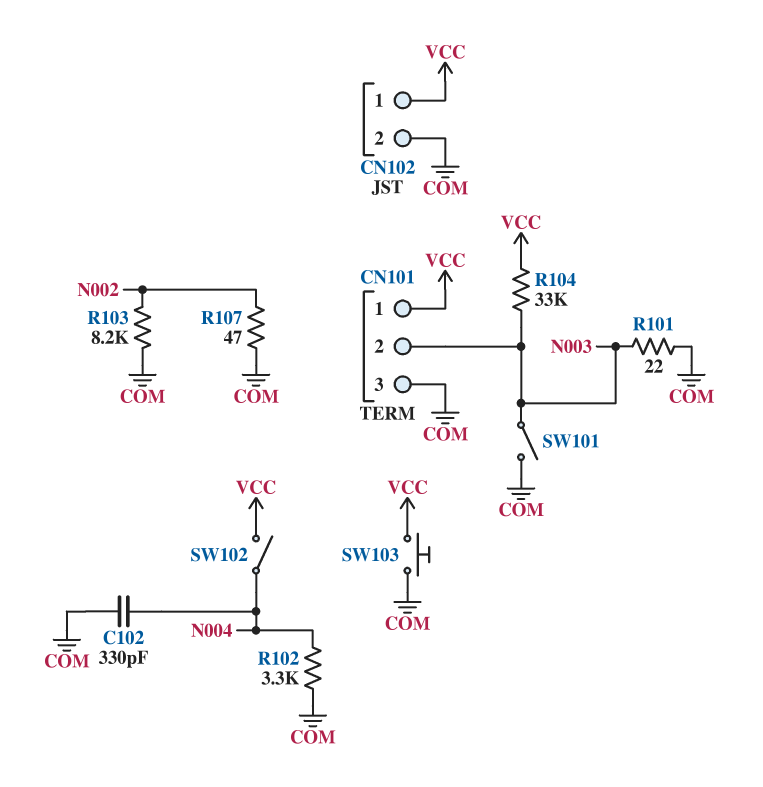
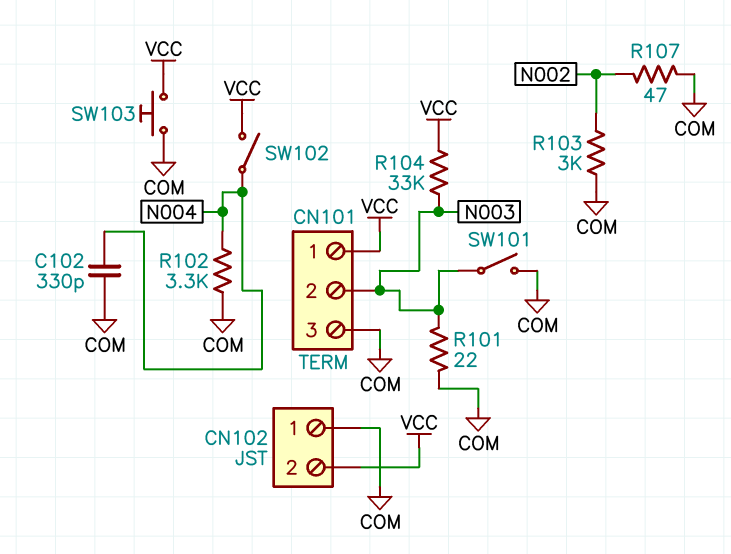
CN102 pin 1: VCC -> COM
CN102 pin 2: COM -> VCC
R103: 8.2k (COM, N002) -> 3k (COM, N002)

